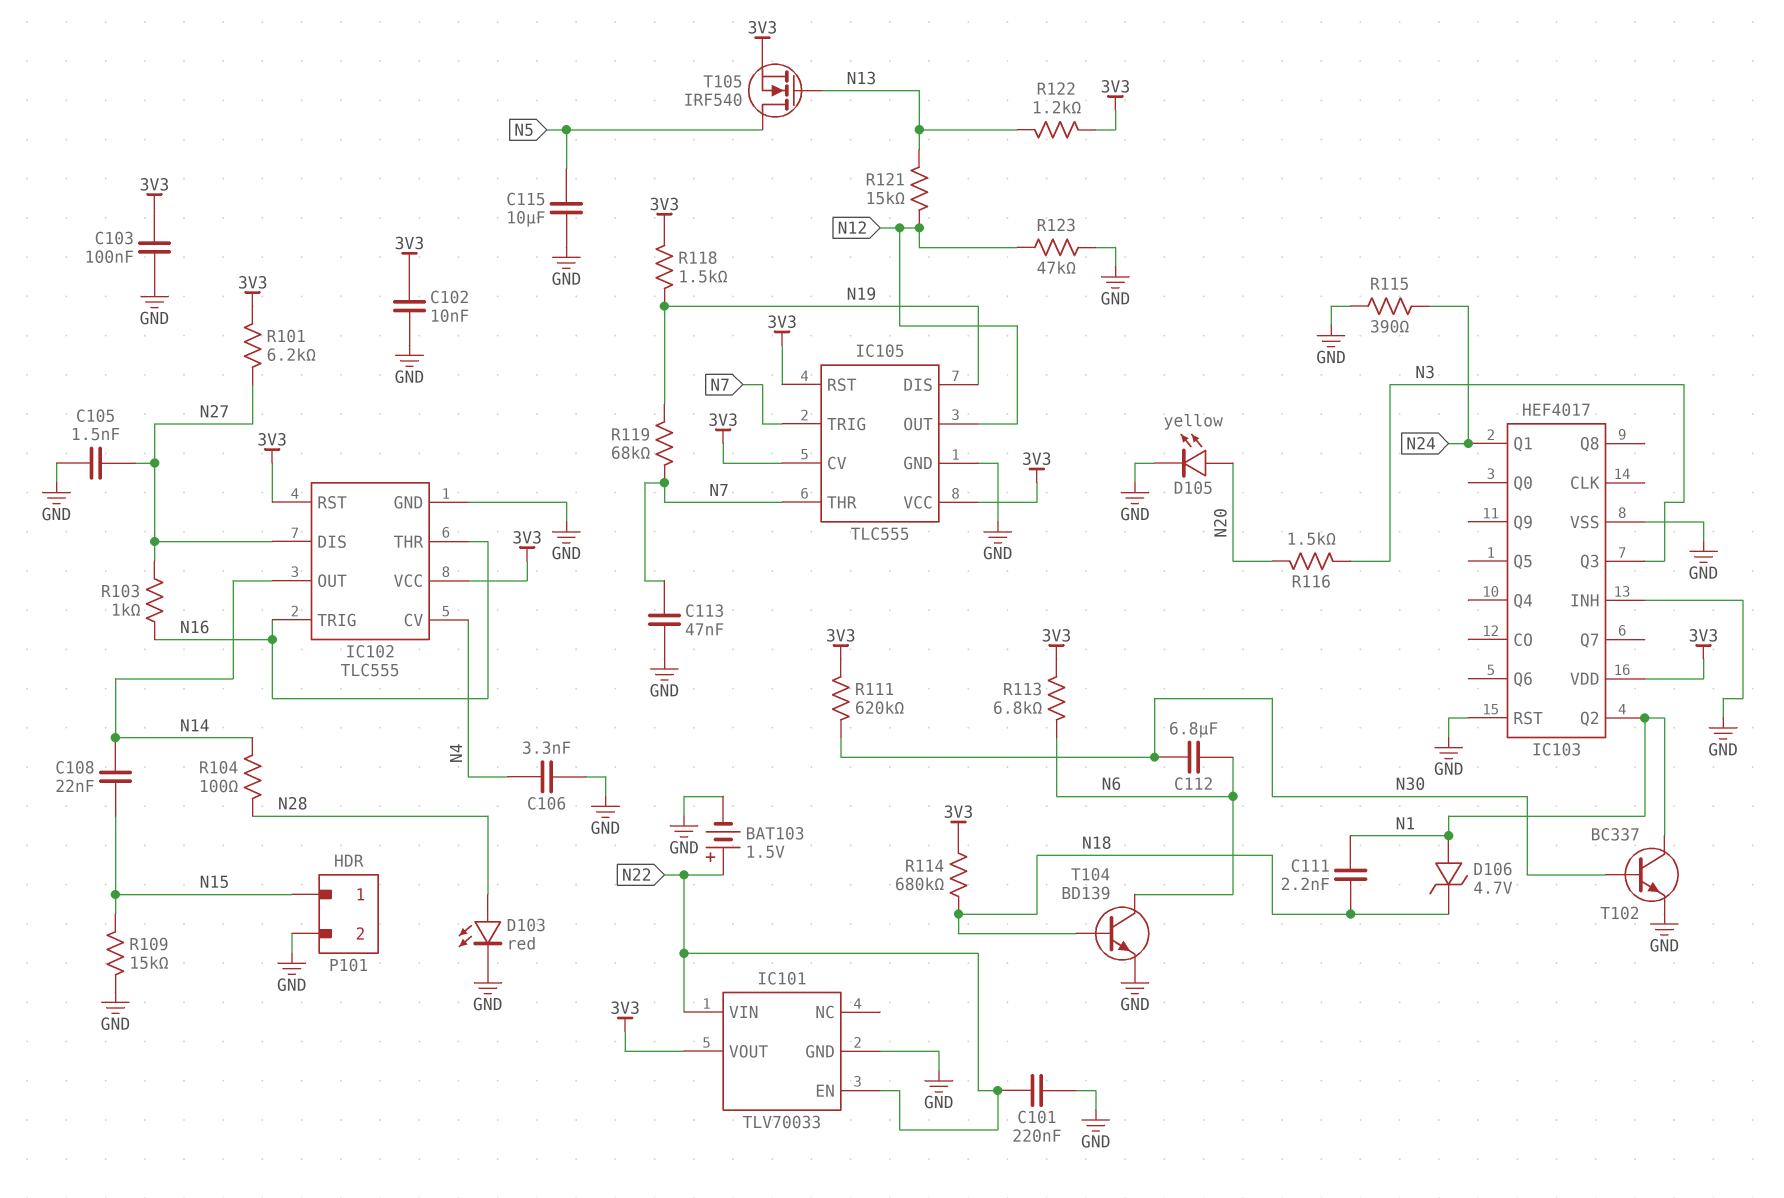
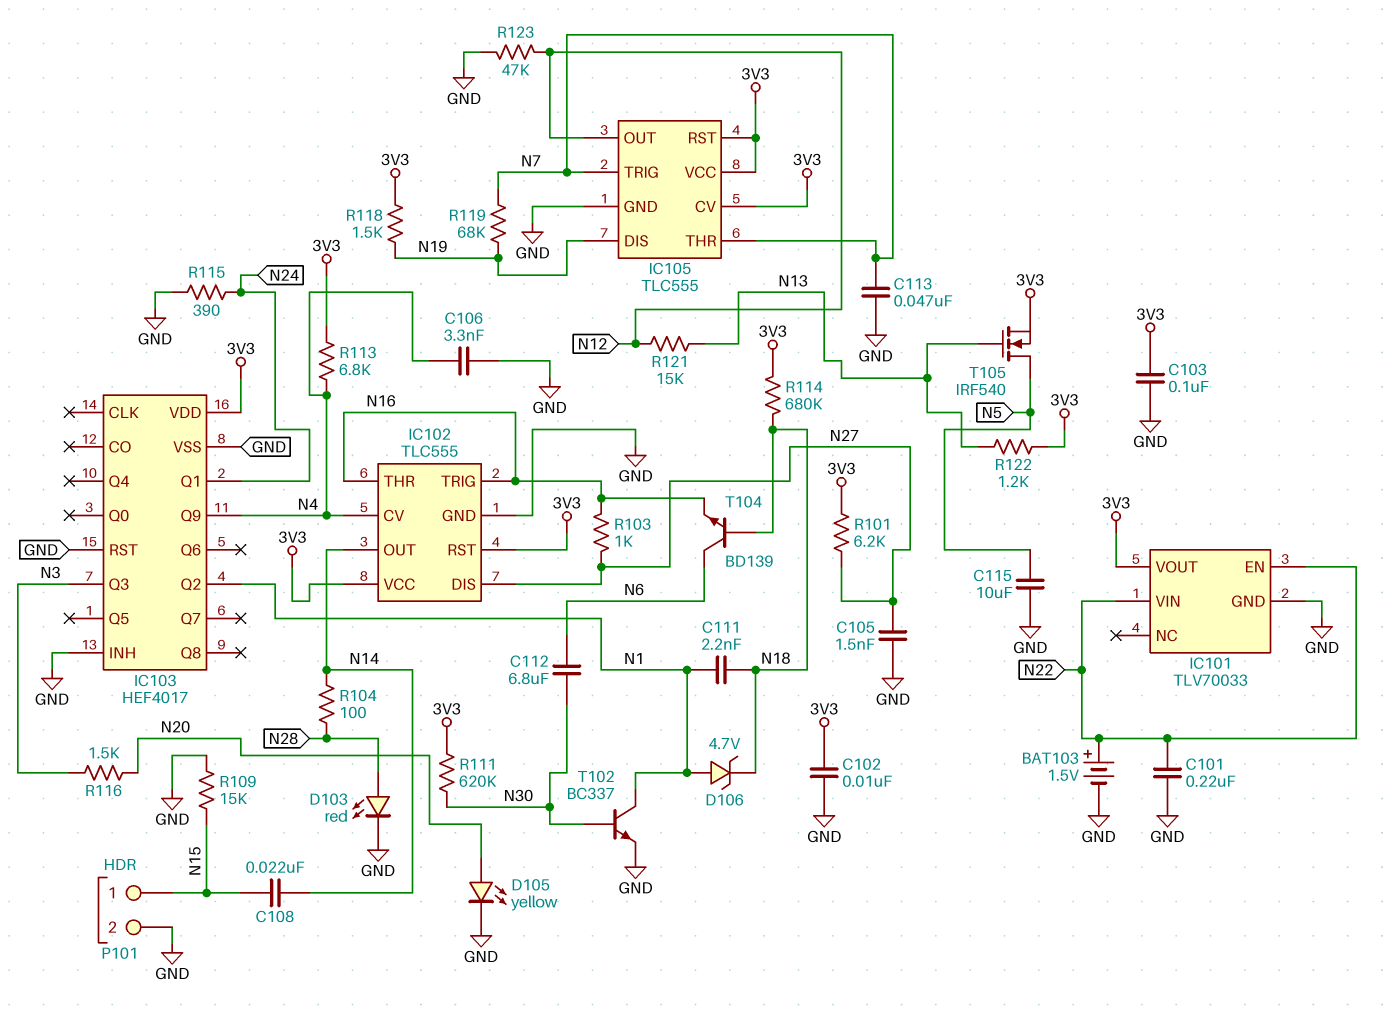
IC103 pin Q9: none -> N4
R113: 6.8k (3V3, N6) -> 6.8k (3V3, N4)
T104: NPN BD139 (B N18, C N6, E GND) -> NPN BD139 (B N18, C N6, E N16)

